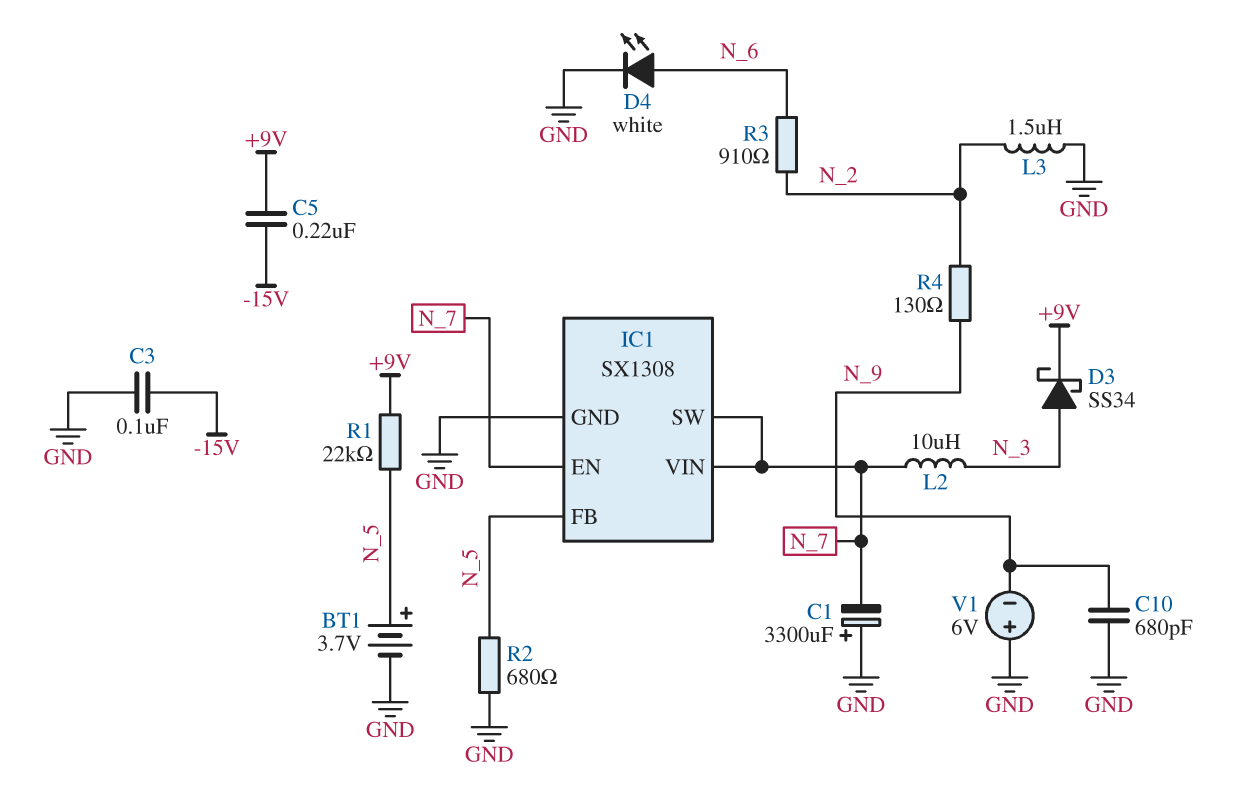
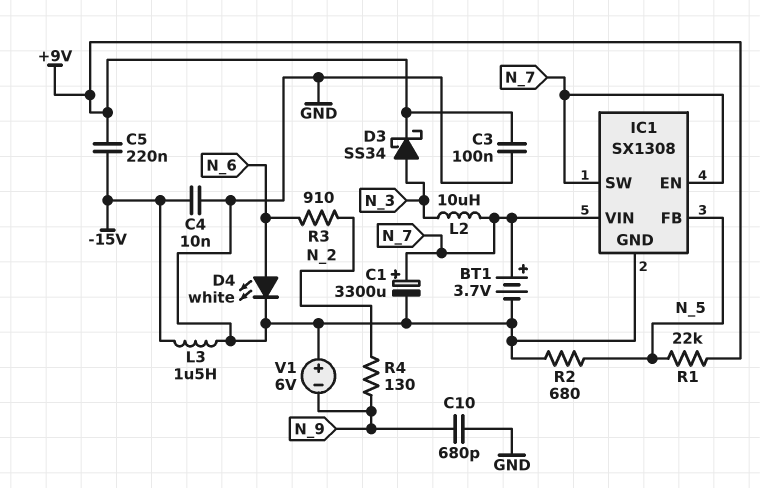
BT1: 3.7V (plus N_5, minus GND) -> 3.7V (plus N_7, minus GND)
C1: 3300uF (plus GND, minus N_7) -> 3300uF (plus N_7, minus GND)
C3: 100nF (-15V, GND) -> 100nF (+9V, GND)
C4: none -> 10nF (-15V, GND)
L3: 1.5uH (GND, N_2) -> 1.5uH (-15V, GND)

